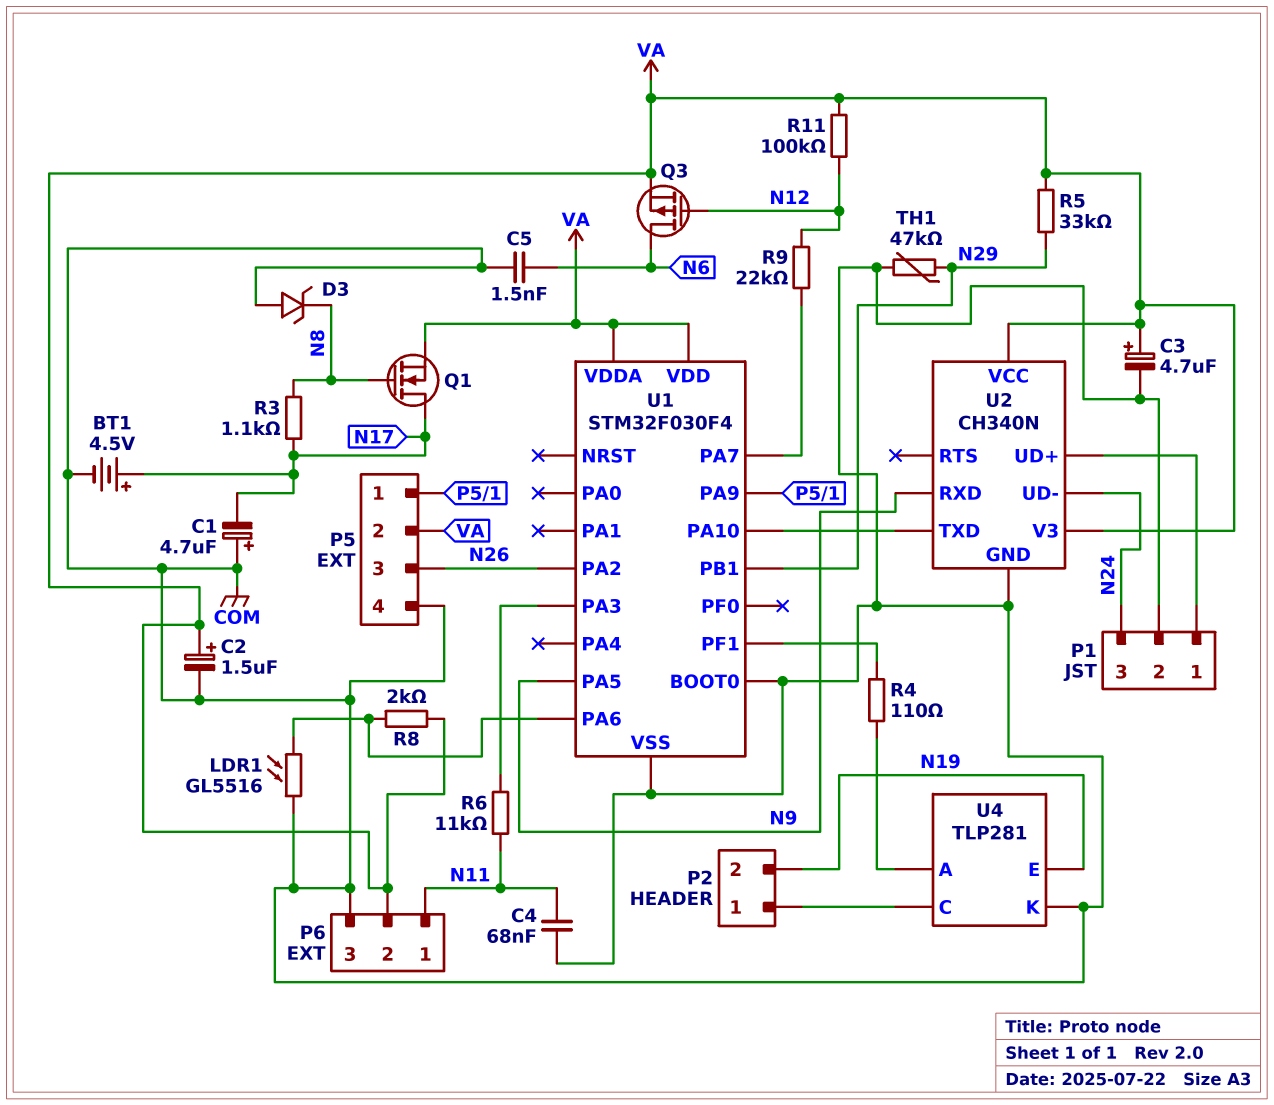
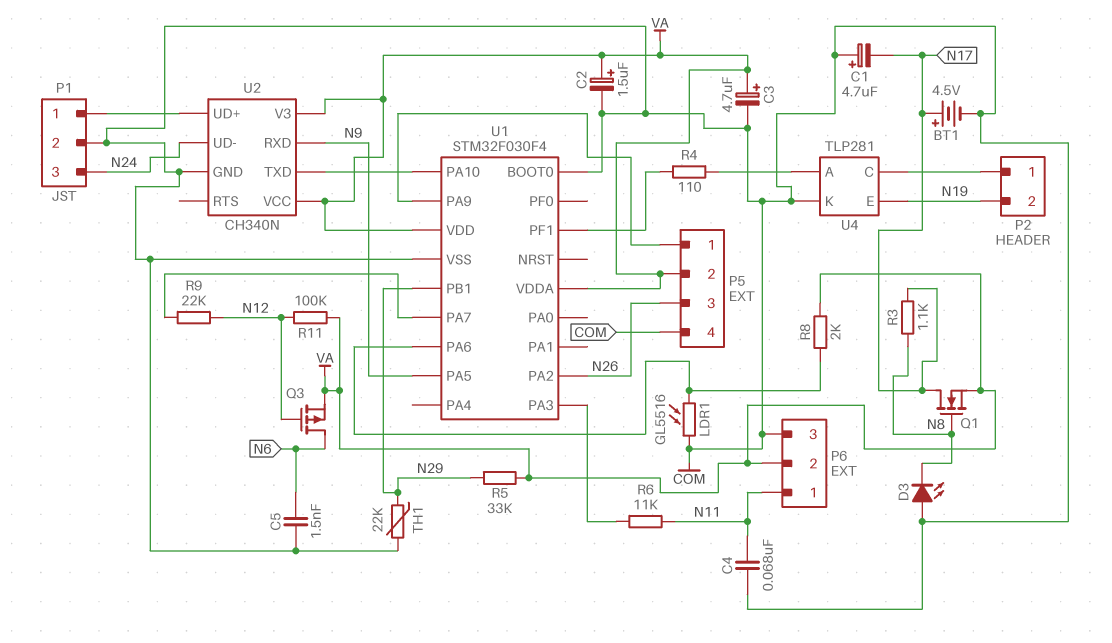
D3: zener (A COM, K N8) -> LED (A COM, K N8)
TH1: 47k (COM, N29) -> 22k (COM, N29)

